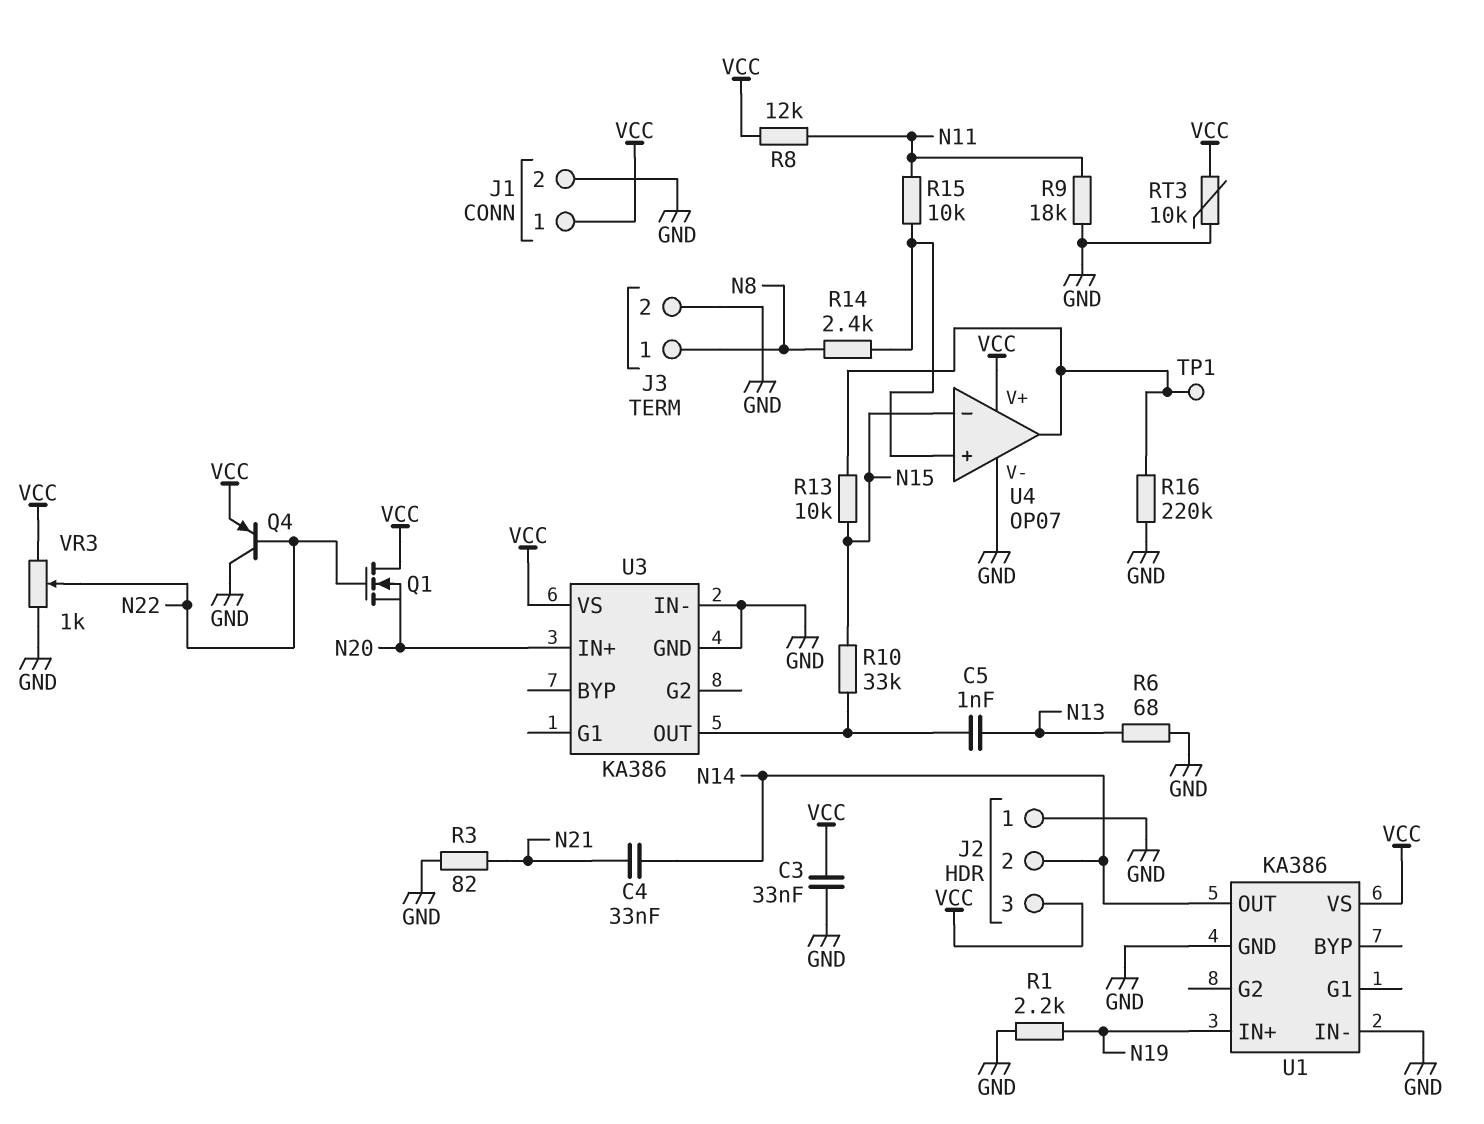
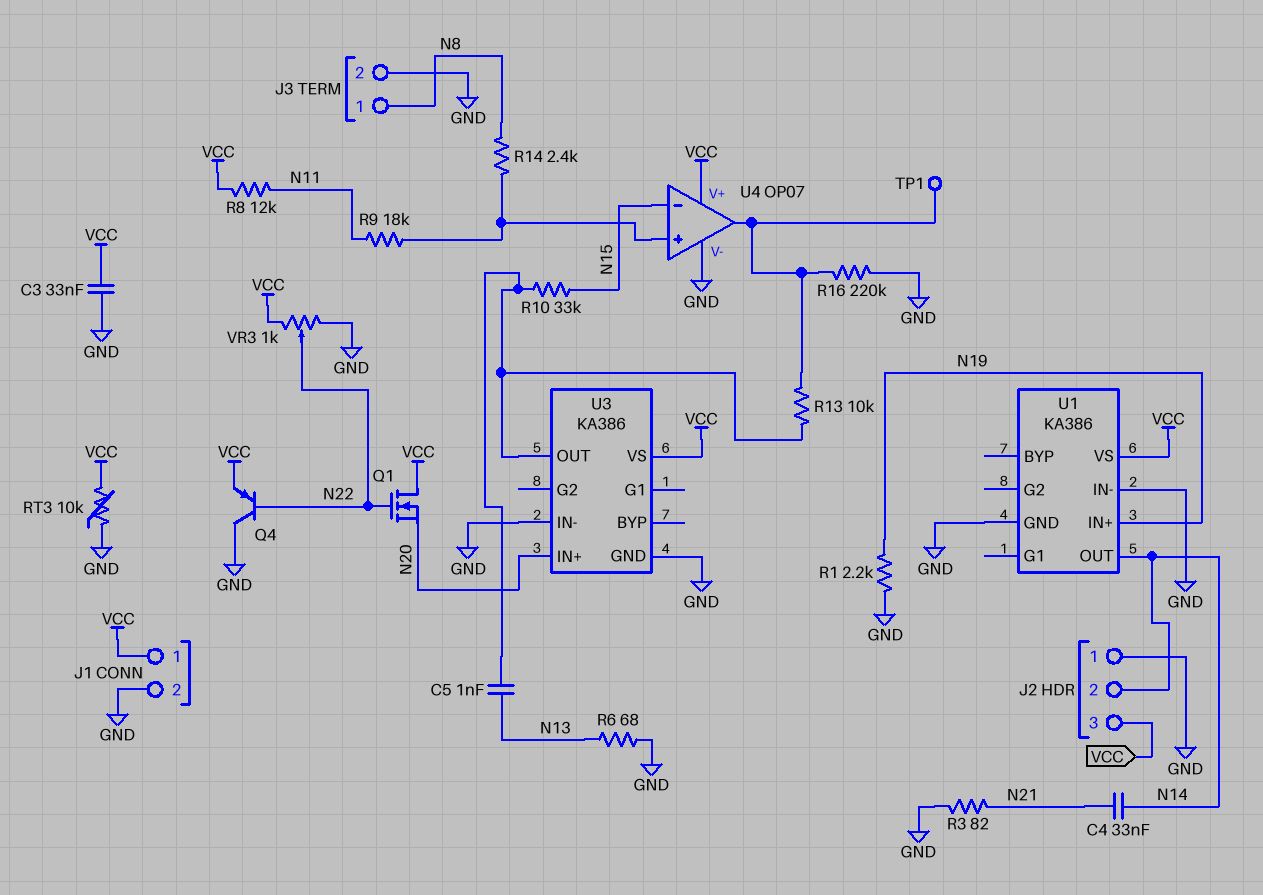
R9: 18k (GND, N11) -> 18k (N11, U4/in+)
R13: 10k (N15, U4/out) -> 10k (U3/OUT, U4/out)
R15: 10k (N11, U4/in+) -> none

